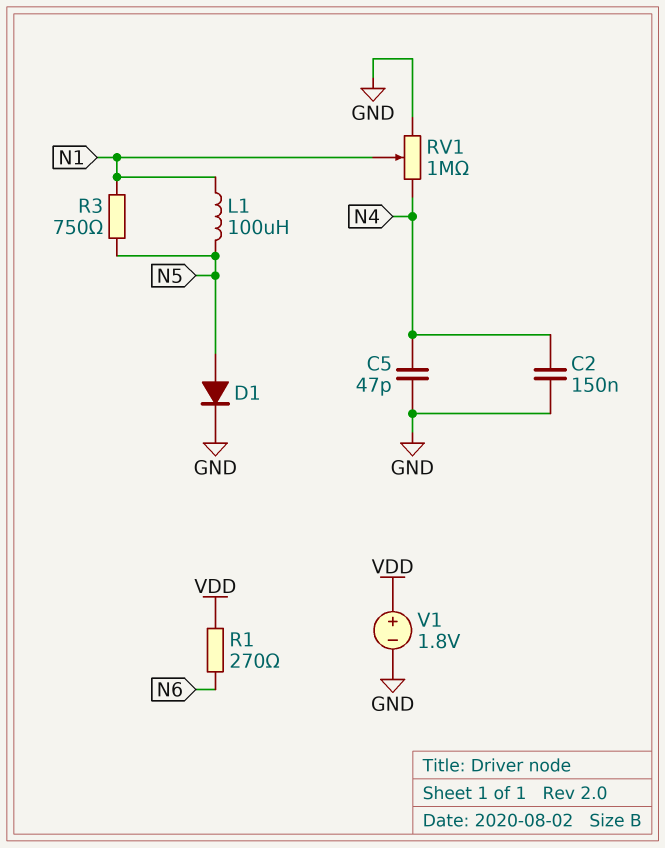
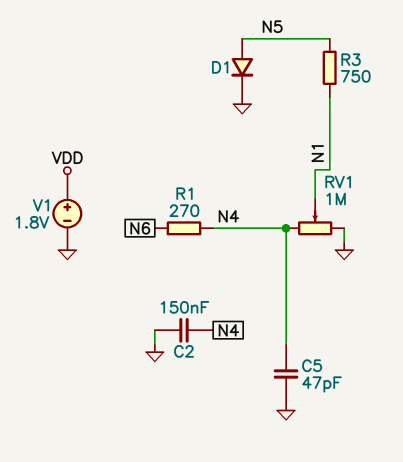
L1: 100uH (N1, N5) -> none
R1: 270 (N6, VDD) -> 270 (N4, N6)

